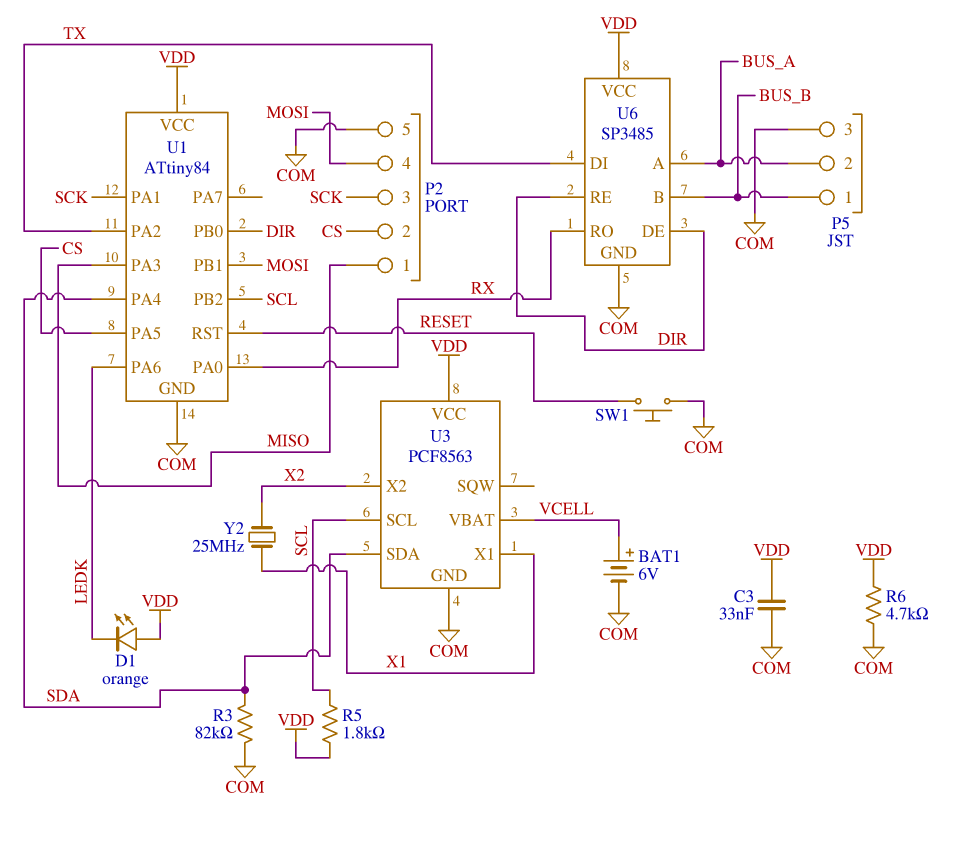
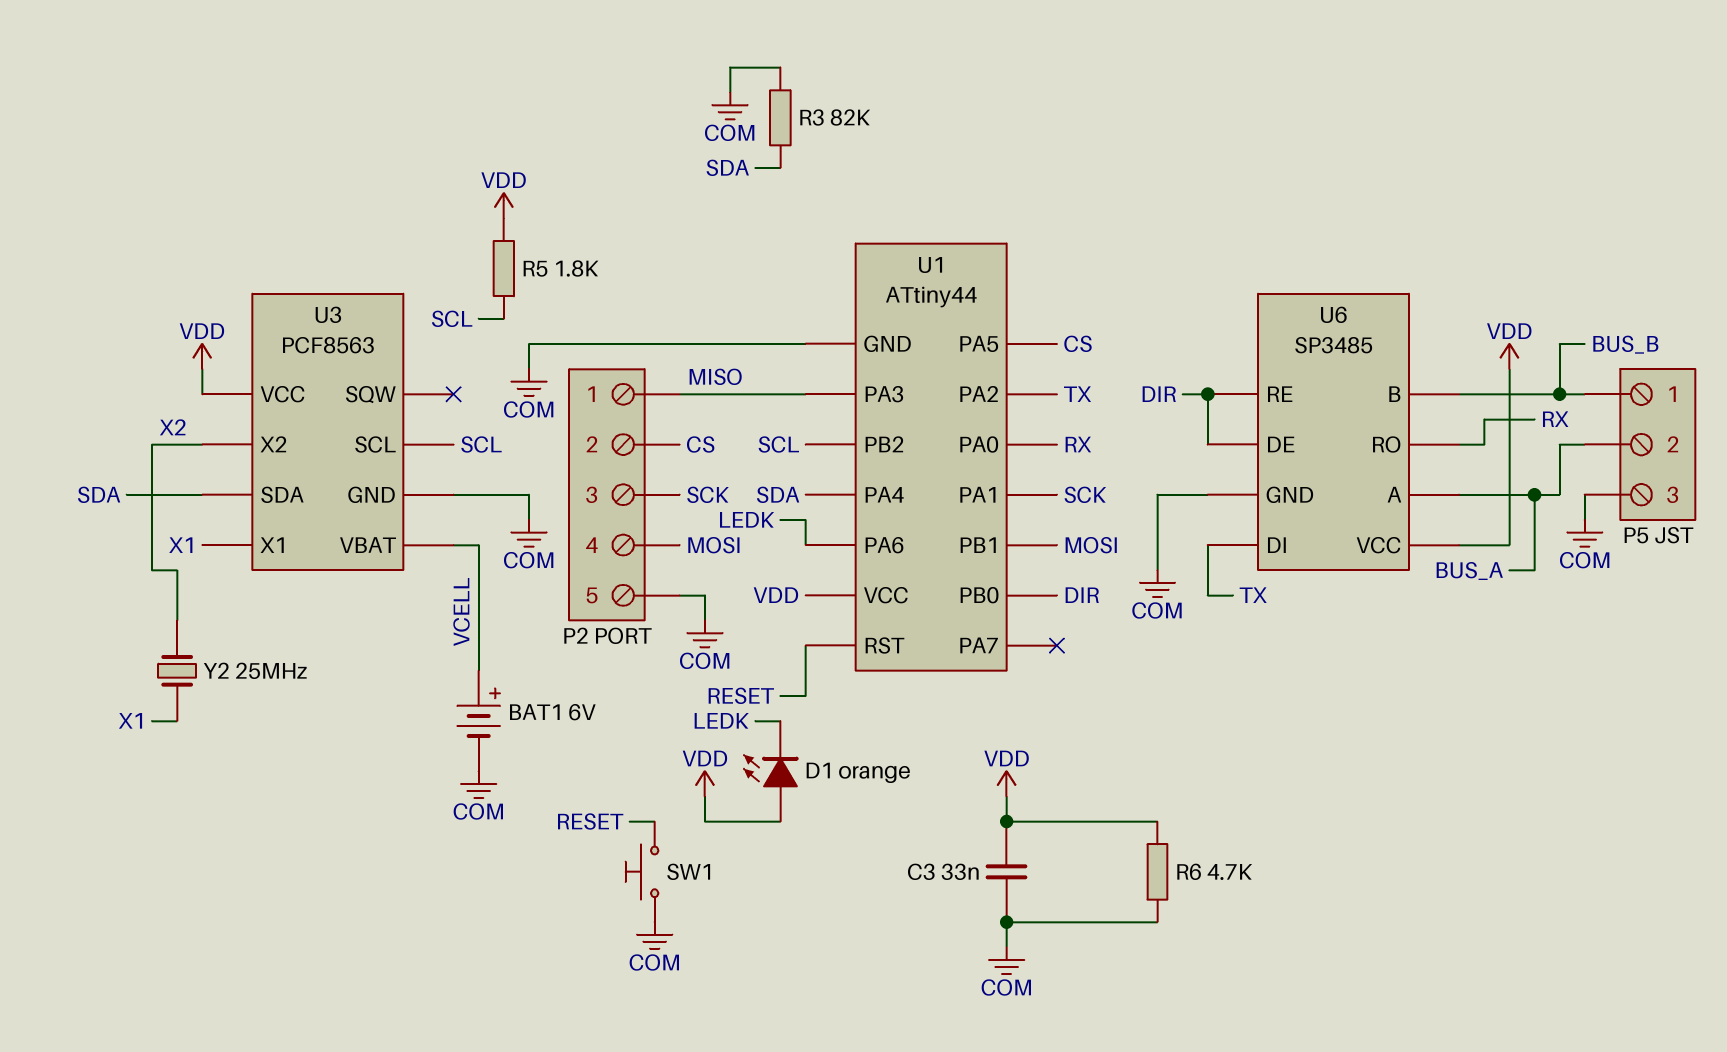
U1: ATtiny84 -> ATtiny44

